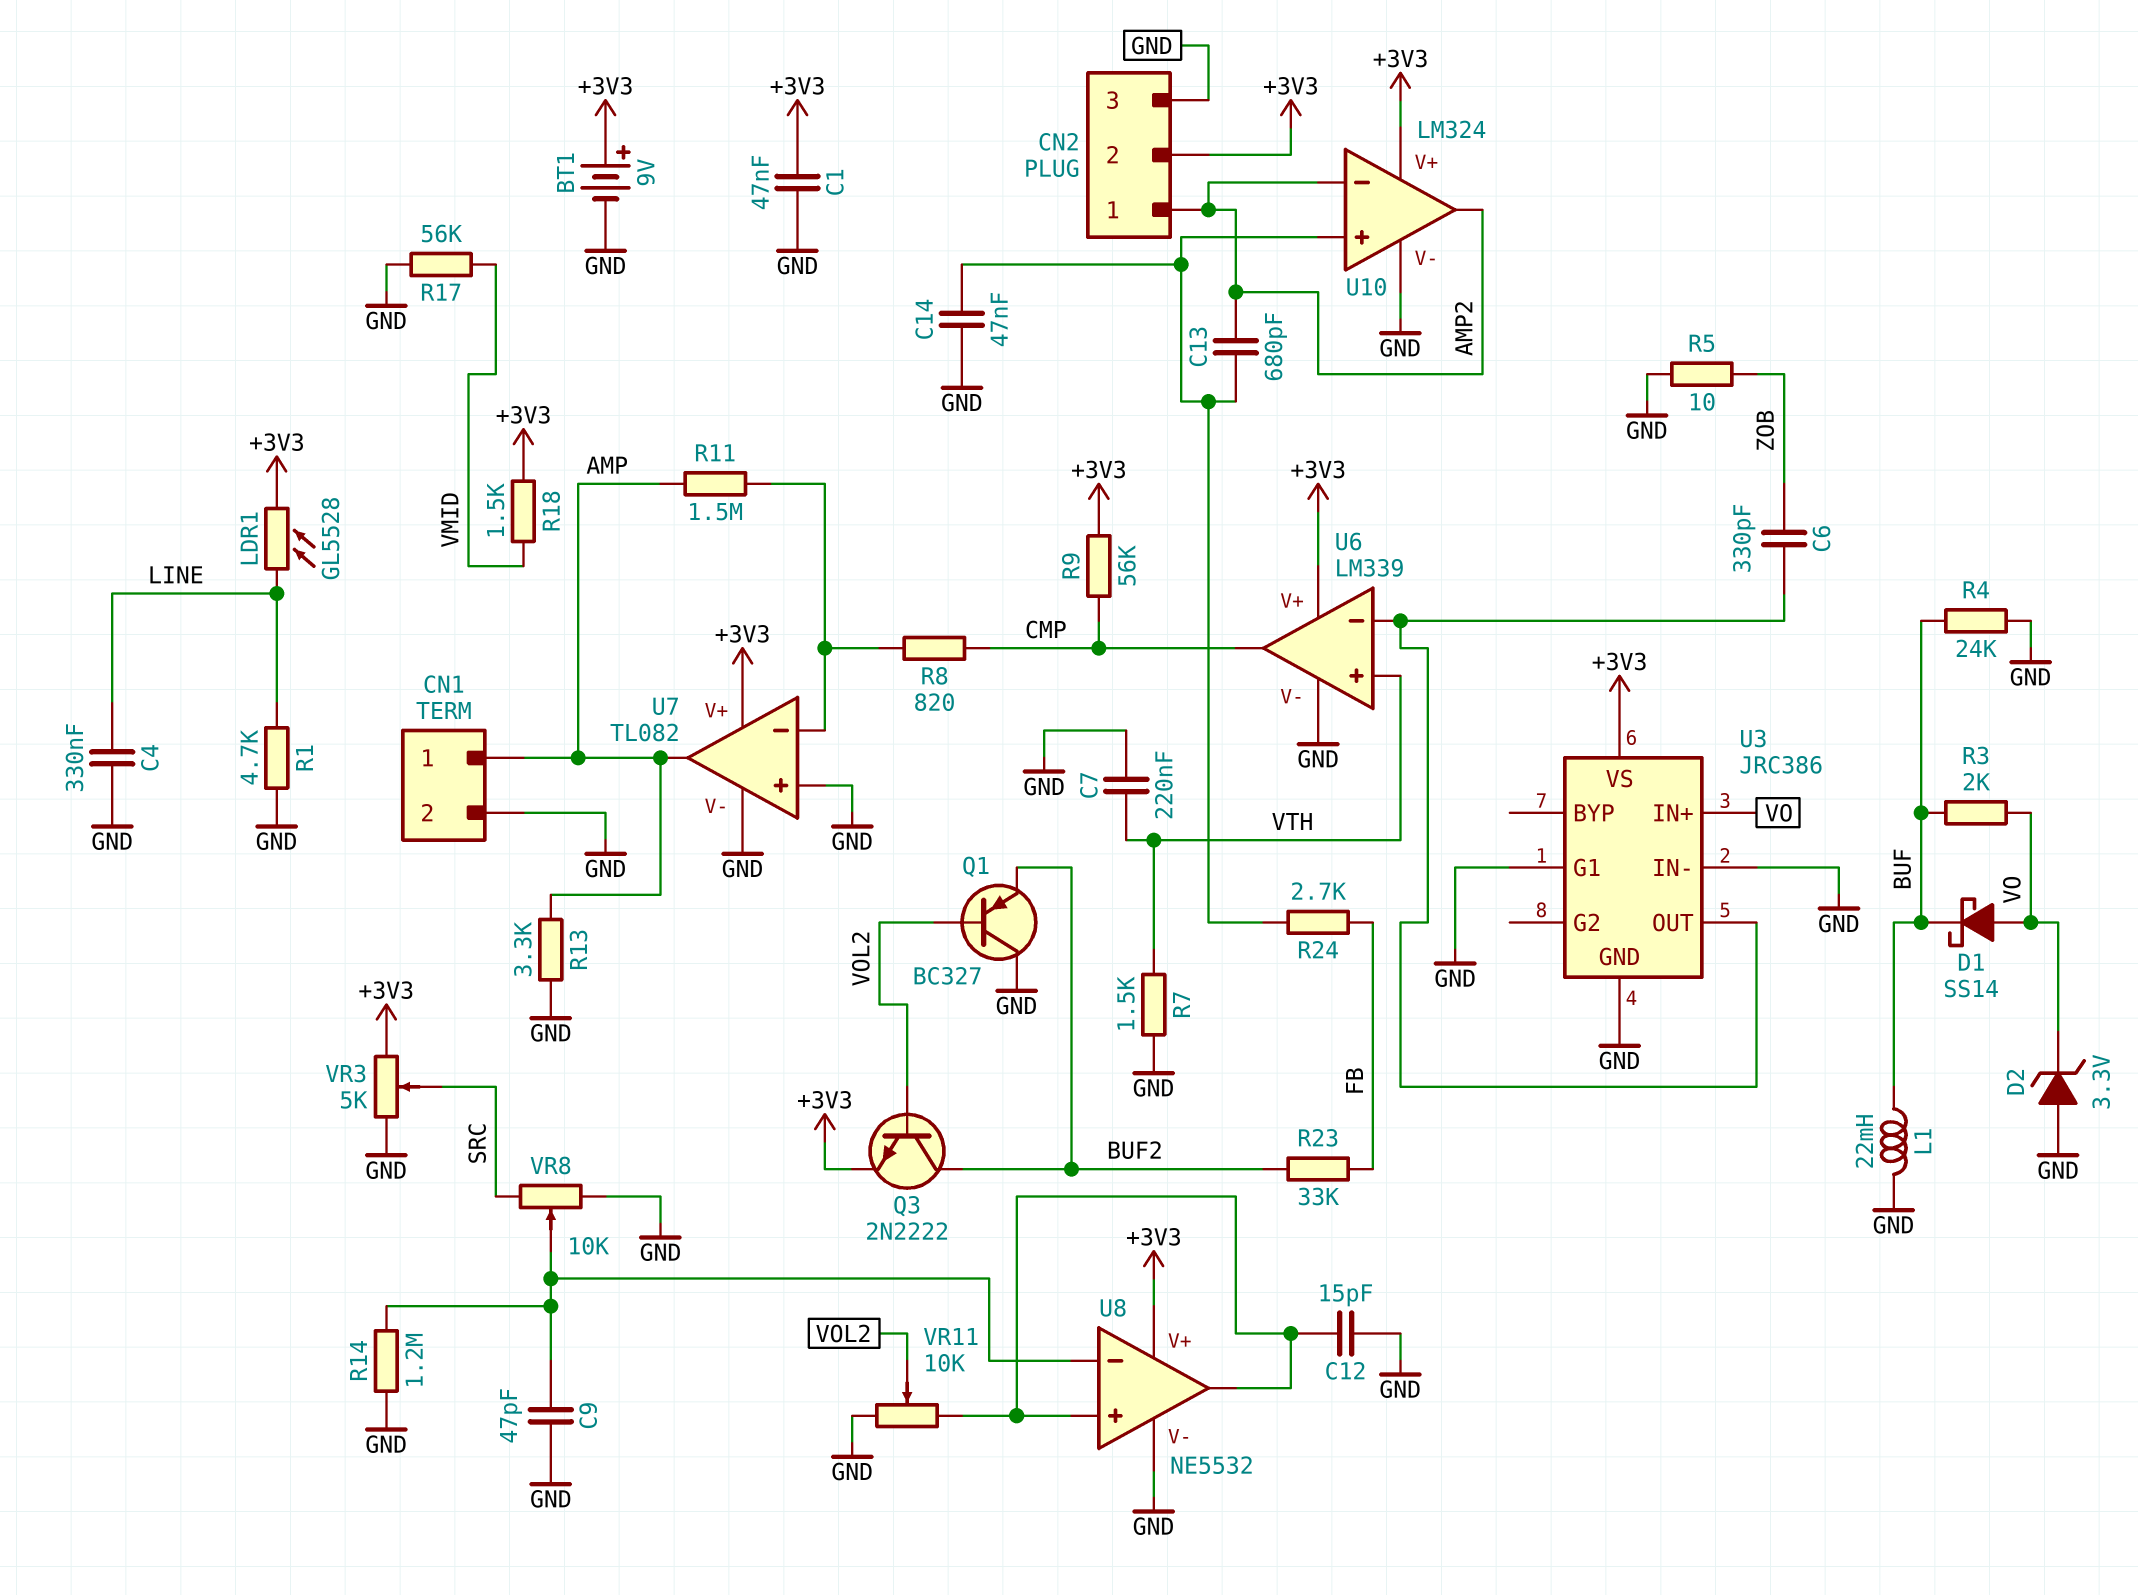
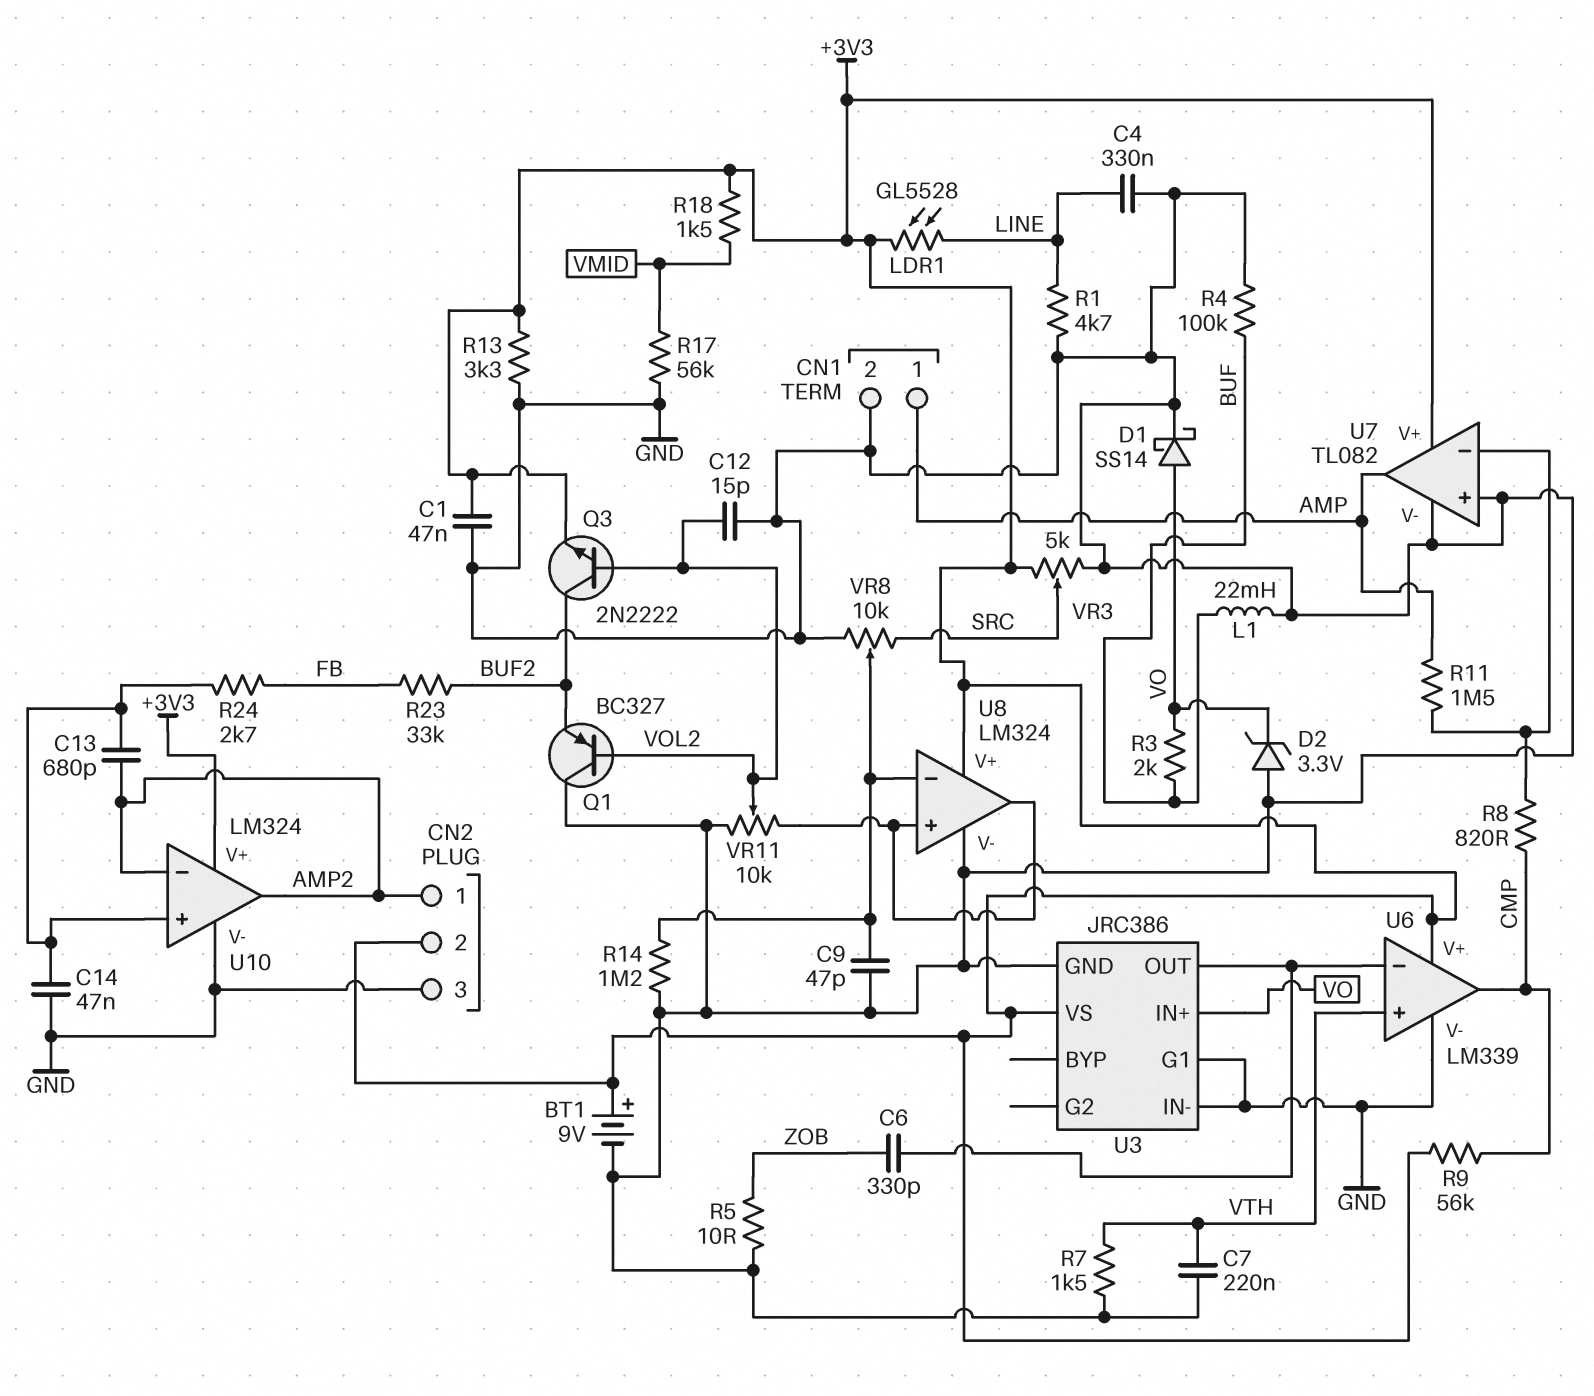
C12: 15pF (GND, U8/in+) -> 15pF (GND, VOL2)
D1: schottky SS14 (A VO, K BUF) -> schottky SS14 (A VO, K GND)
R4: 24k (BUF, GND) -> 100k (BUF, GND)
R13: 3.3k (AMP, GND) -> 3.3k (+3V3, GND)
U8: NE5532 -> LM324

